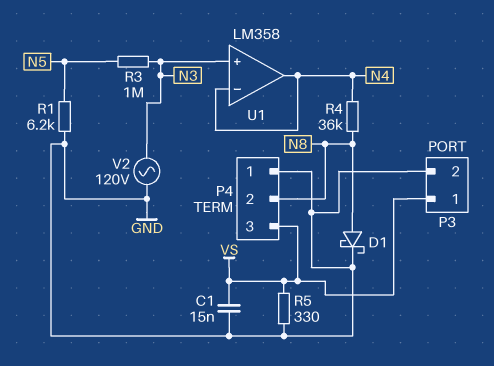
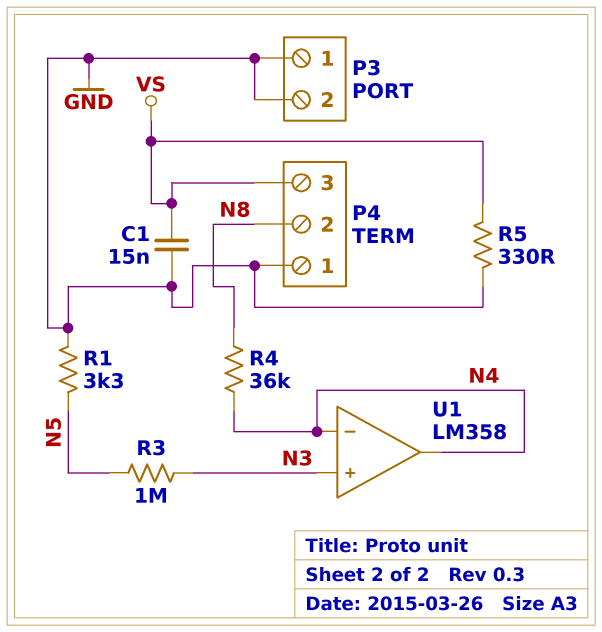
D1: schottky (A N8, K GND) -> none
P3 pin 1: VS -> GND
R1: 6.2k (GND, N5) -> 3.3k (GND, N5)
V2: AC 120V (GND, N3) -> none

